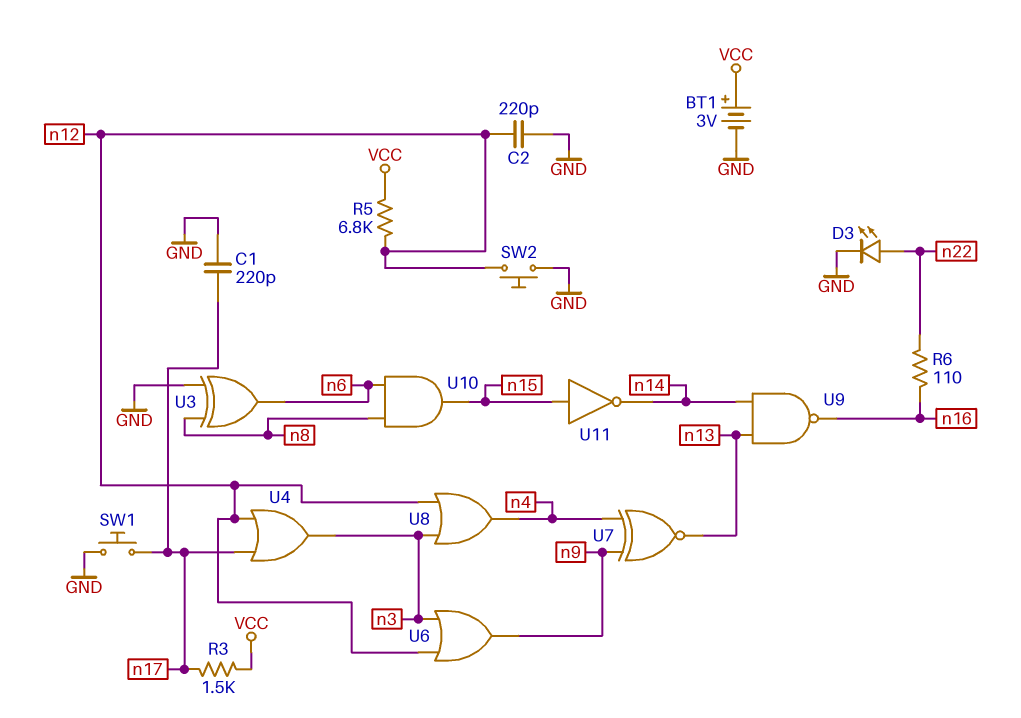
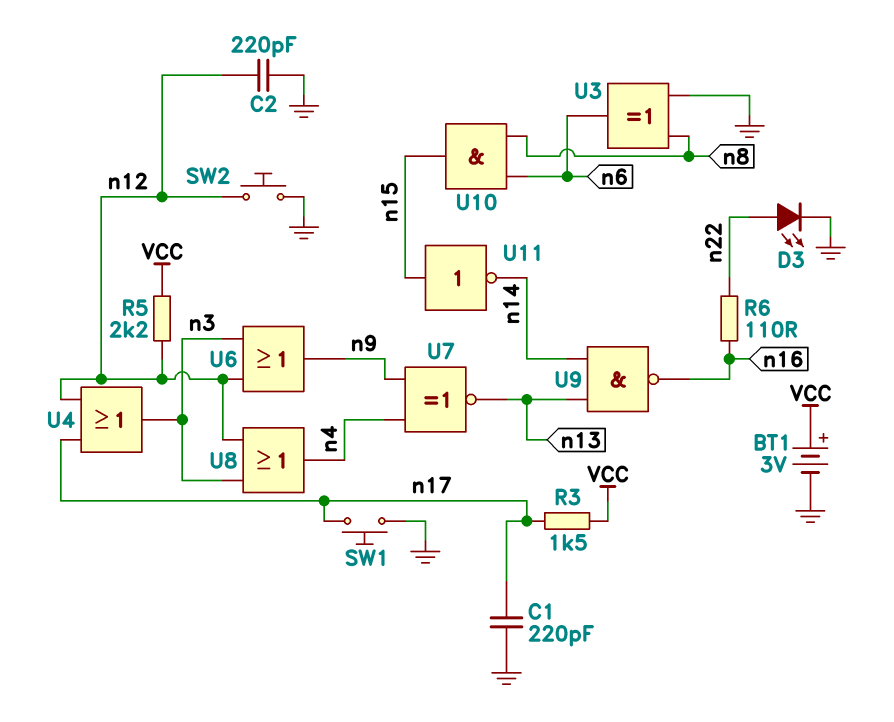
R5: 6.8k (VCC, n12) -> 2.2k (VCC, n12)

